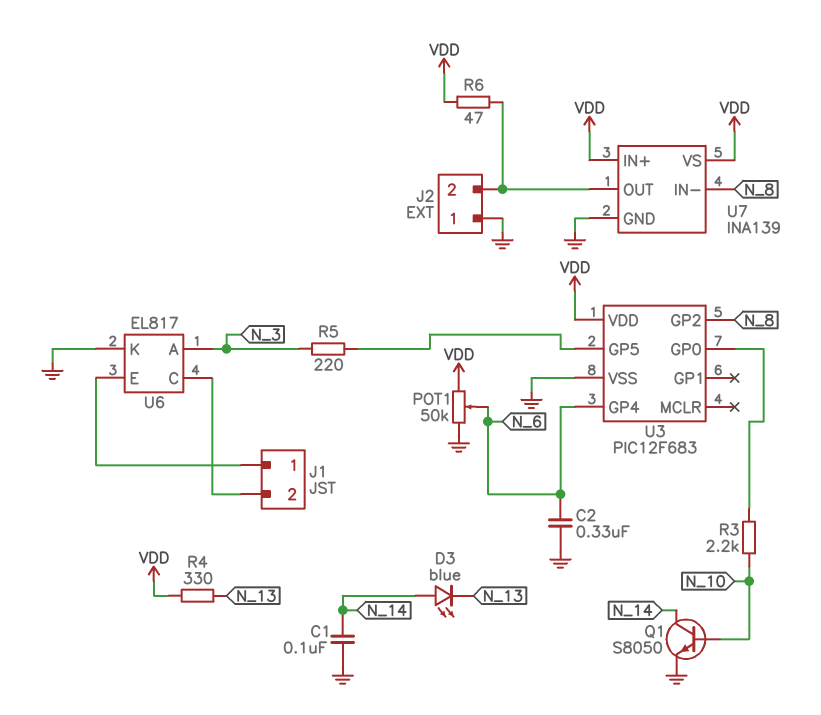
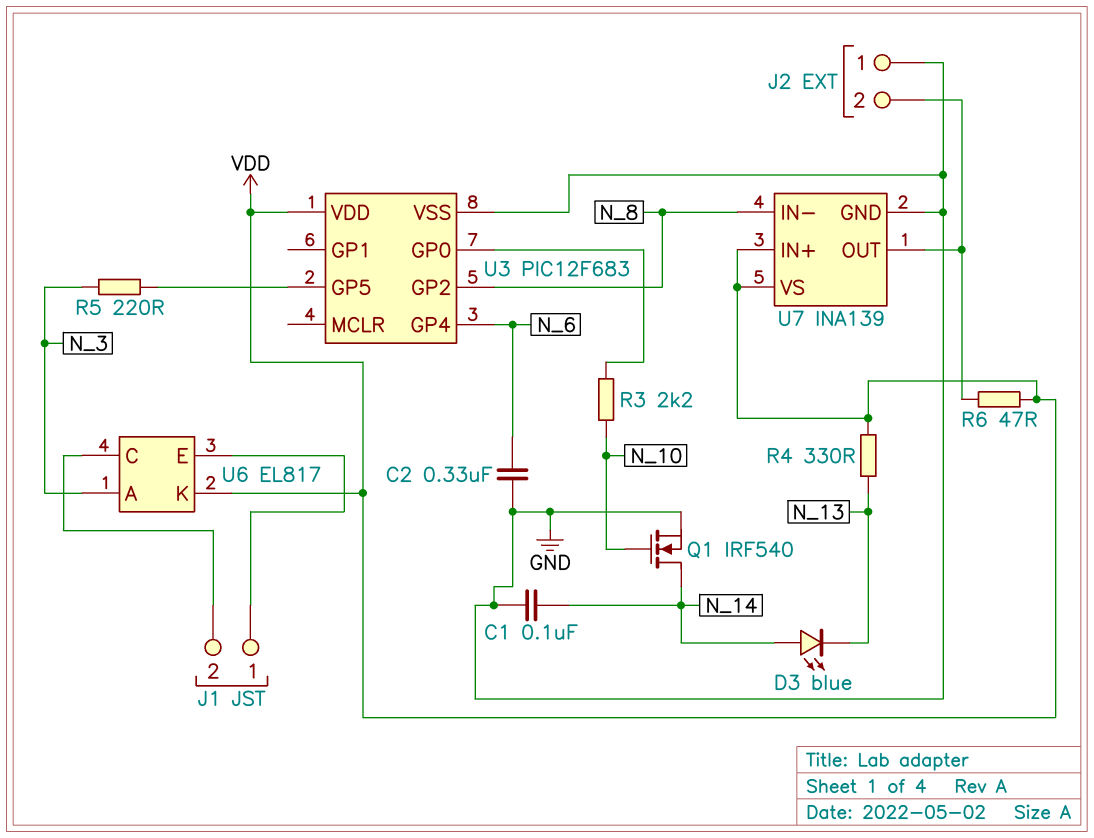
POT1: 50k (GND, VDD, wiper N_6) -> none
Q1: NPN S8050 (B N_10, C N_14, E GND) -> NMOS IRF540 (G N_10, D N_14, S GND)
U6 pin K: GND -> VDD

